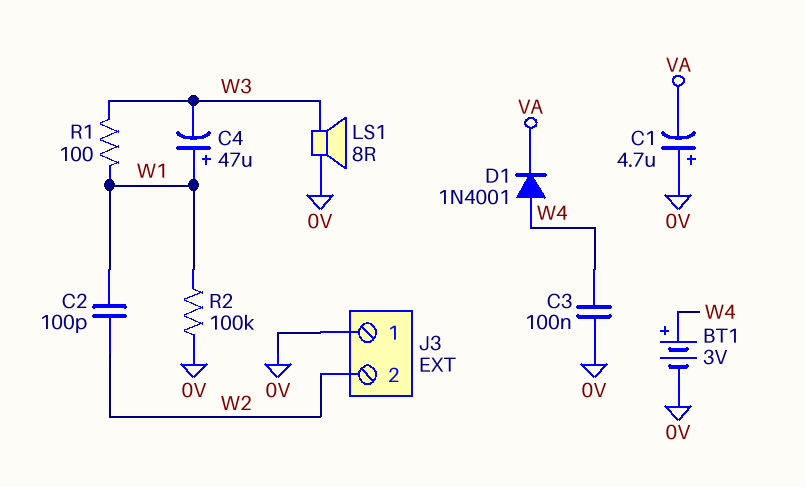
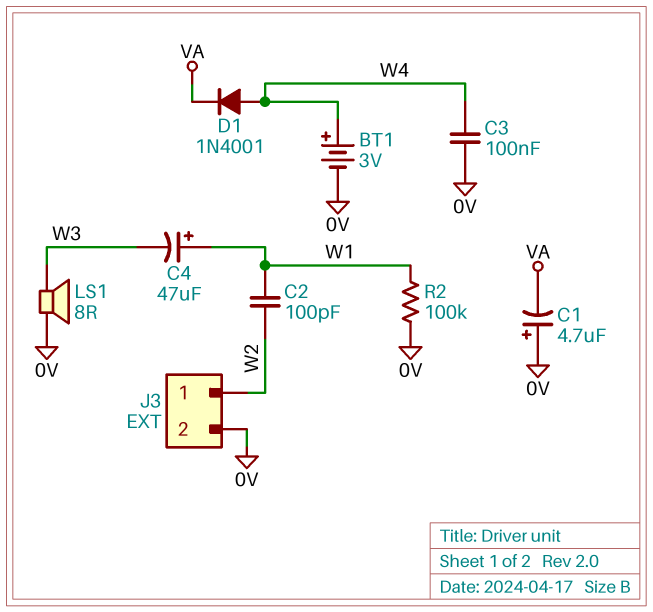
J3 pin 1: 0V -> W2
J3 pin 2: W2 -> 0V
R1: 100 (W1, W3) -> none

